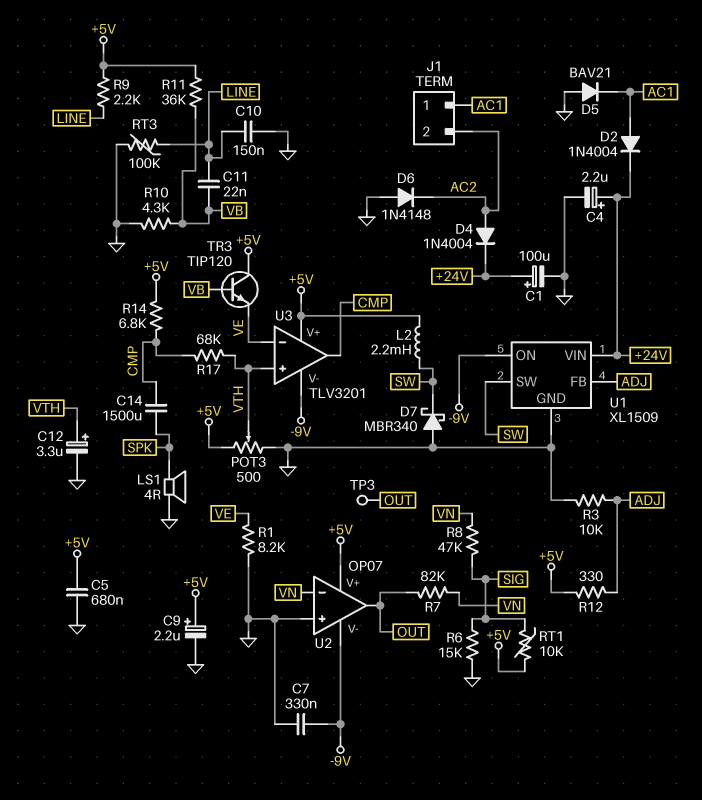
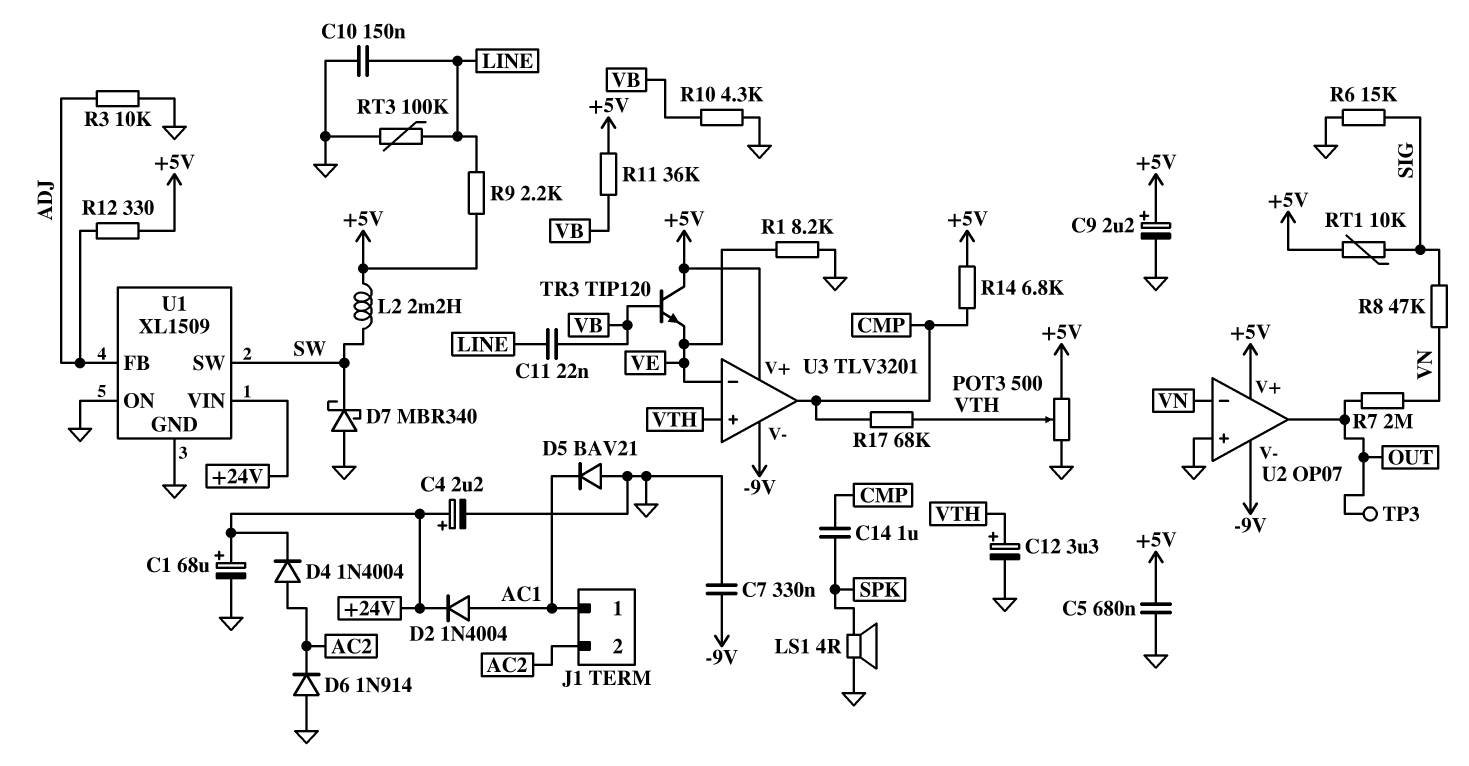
C1: 100uF (plus +24V, minus GND) -> 68uF (plus +24V, minus GND)
C14: 1500uF (CMP, SPK) -> 1uF (CMP, SPK)
D6: diode 1N4148 (A GND, K AC2) -> diode 1N914 (A GND, K AC2)
R7: 82k (OUT, VN) -> 2M (OUT, VN)
U1 pin ON: -9V -> GND

